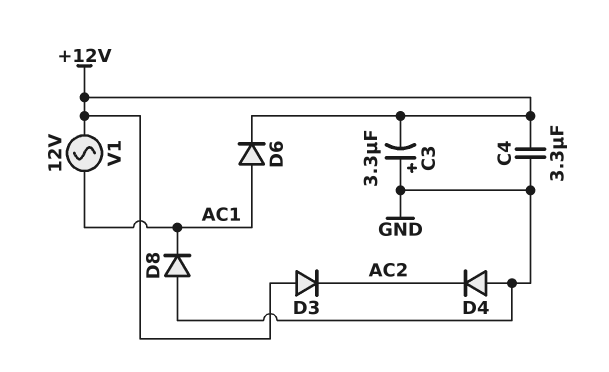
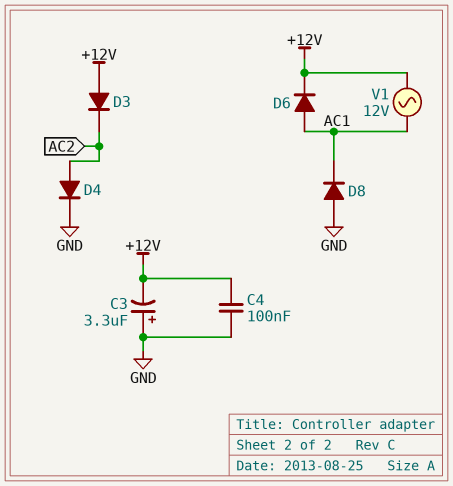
C4: 3.3uF (+12V, GND) -> 100nF (+12V, GND)
D4: diode (A GND, K AC2) -> diode (A AC2, K GND)

